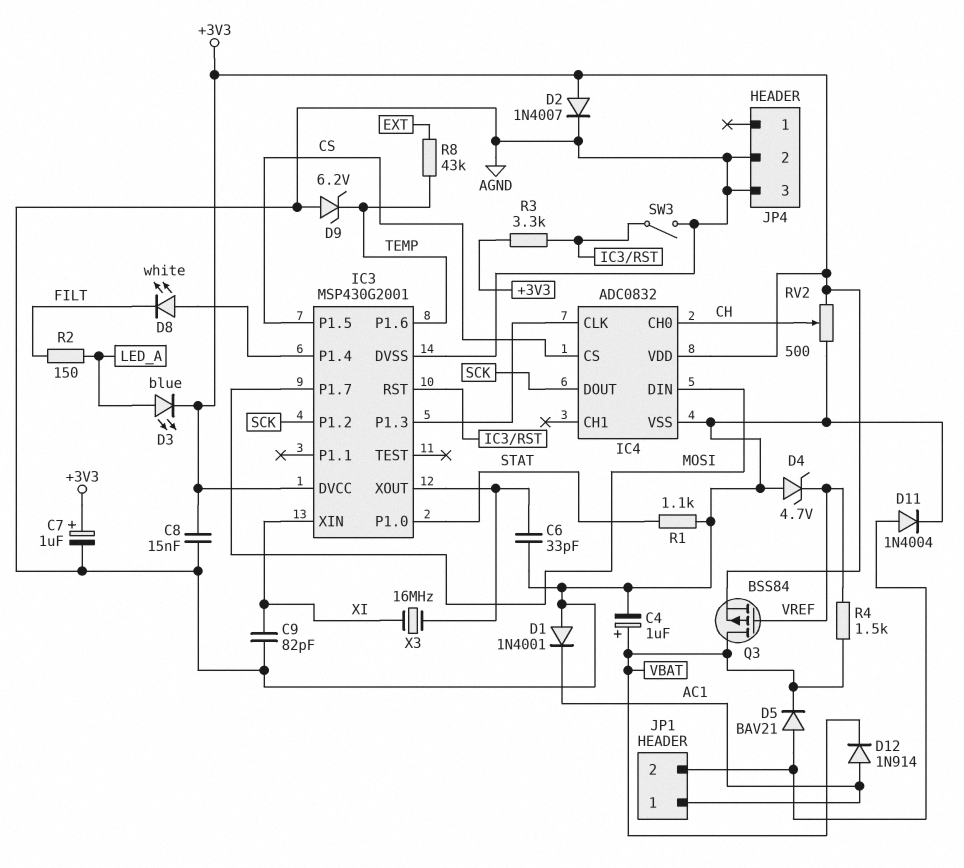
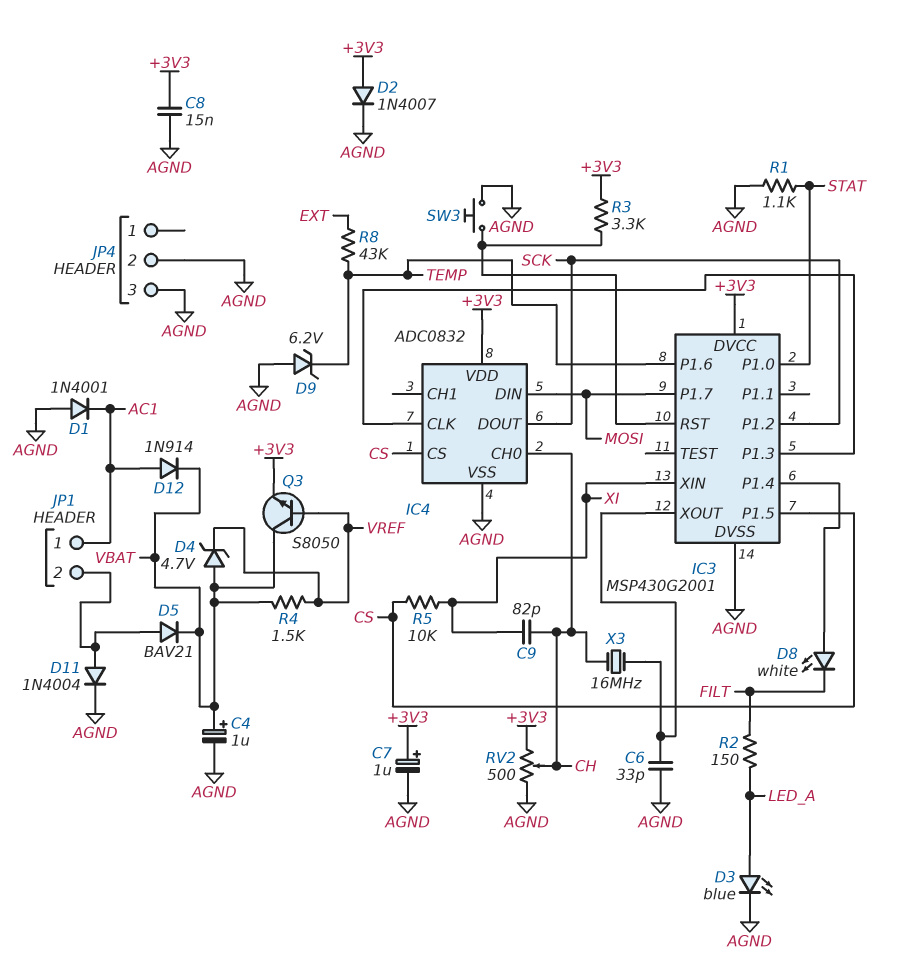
C9: 82pF (AGND, XI) -> 82pF (CH, XI)
D3: LED blue (A LED_A, K +3V3) -> LED blue (A LED_A, K AGND)
D4: zener 4.7V (A AGND, K VREF) -> zener 4.7V (A VBAT, K VREF)
Q3: PMOS BSS84 (G VREF, D VBAT, S +3V3) -> NPN S8050 (B VREF, C VBAT, E +3V3)
R5: none -> 10k (CS, XI)
SW3: switch (AGND, IC3/RST) -> button (AGND, IC3/RST)
X3: 16MHz (IC3/XOUT, XI) -> 16MHz (CH, IC3/XOUT)

